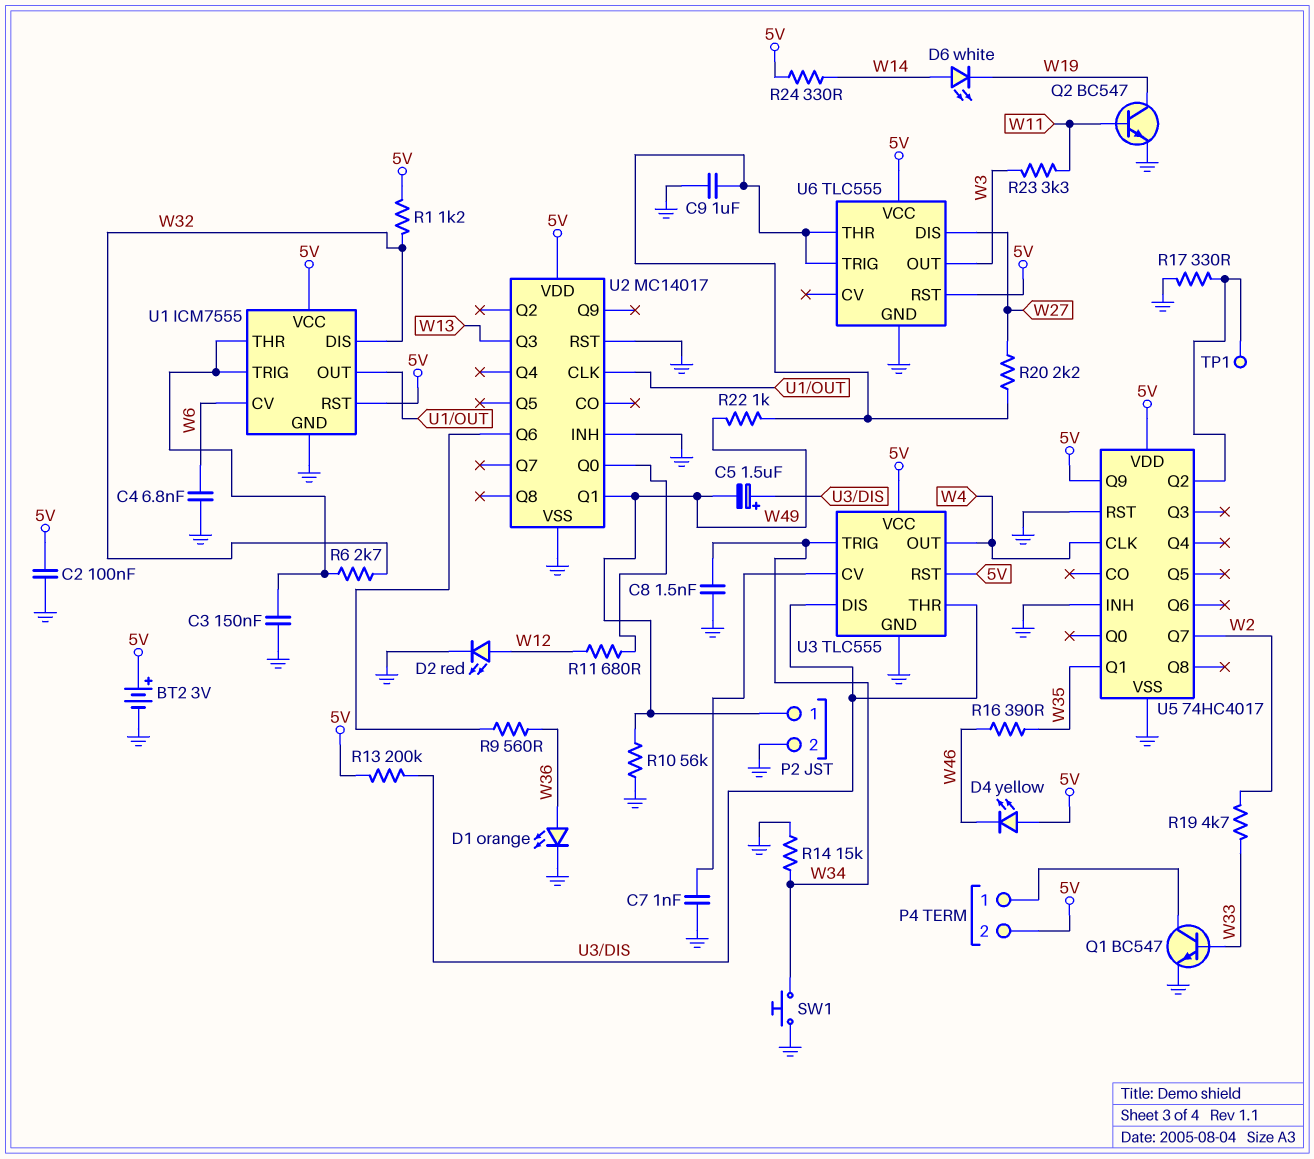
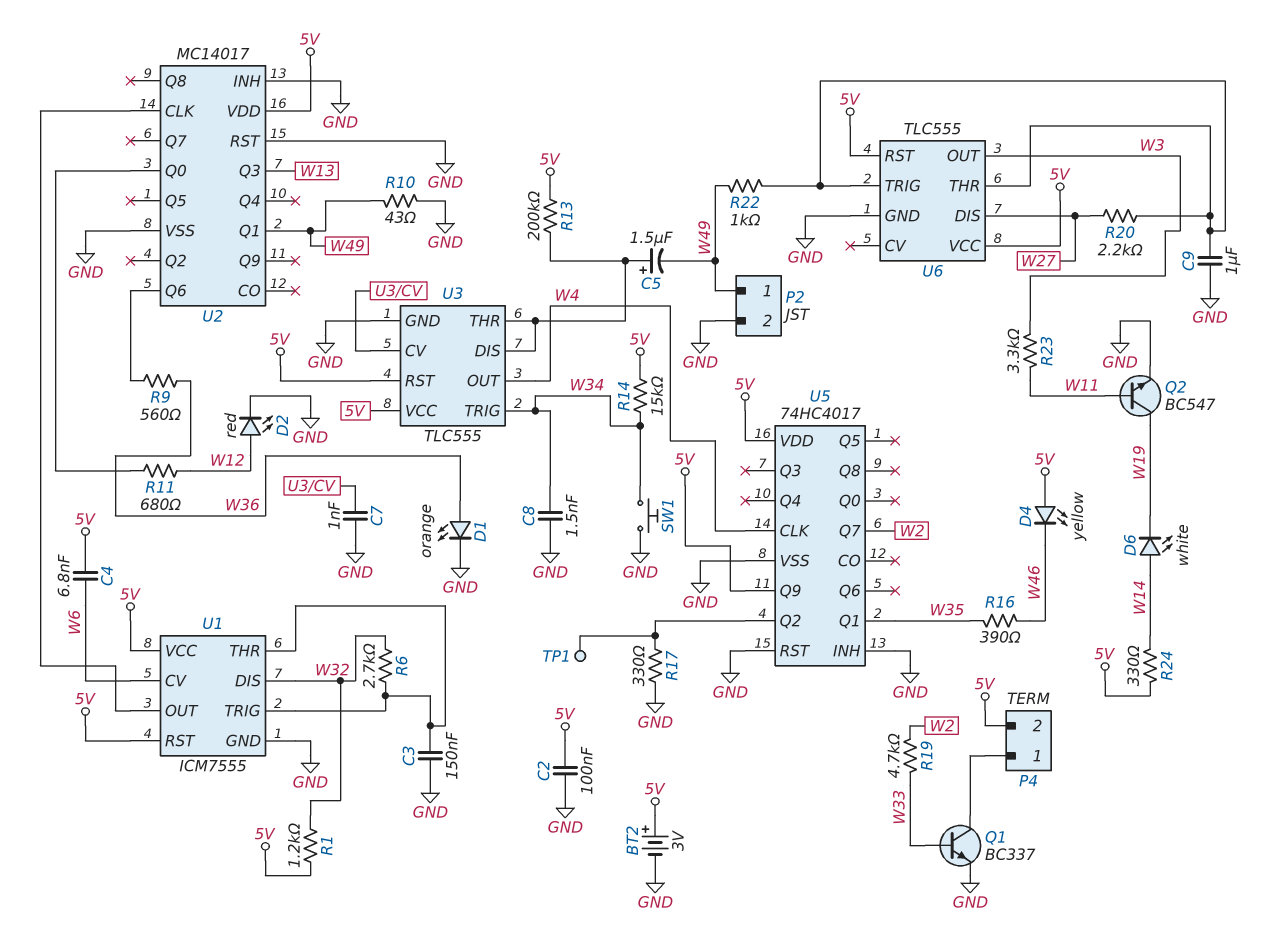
C4: 6.8nF (GND, W6) -> 6.8nF (5V, W6)
Q1: NPN BC547 (B W33, C P4/1, E GND) -> NPN BC337 (B W33, C P4/1, E GND)
R10: 56k (GND, W49) -> 43 (GND, W49)
R14: 15k (GND, W34) -> 15k (5V, W34)

